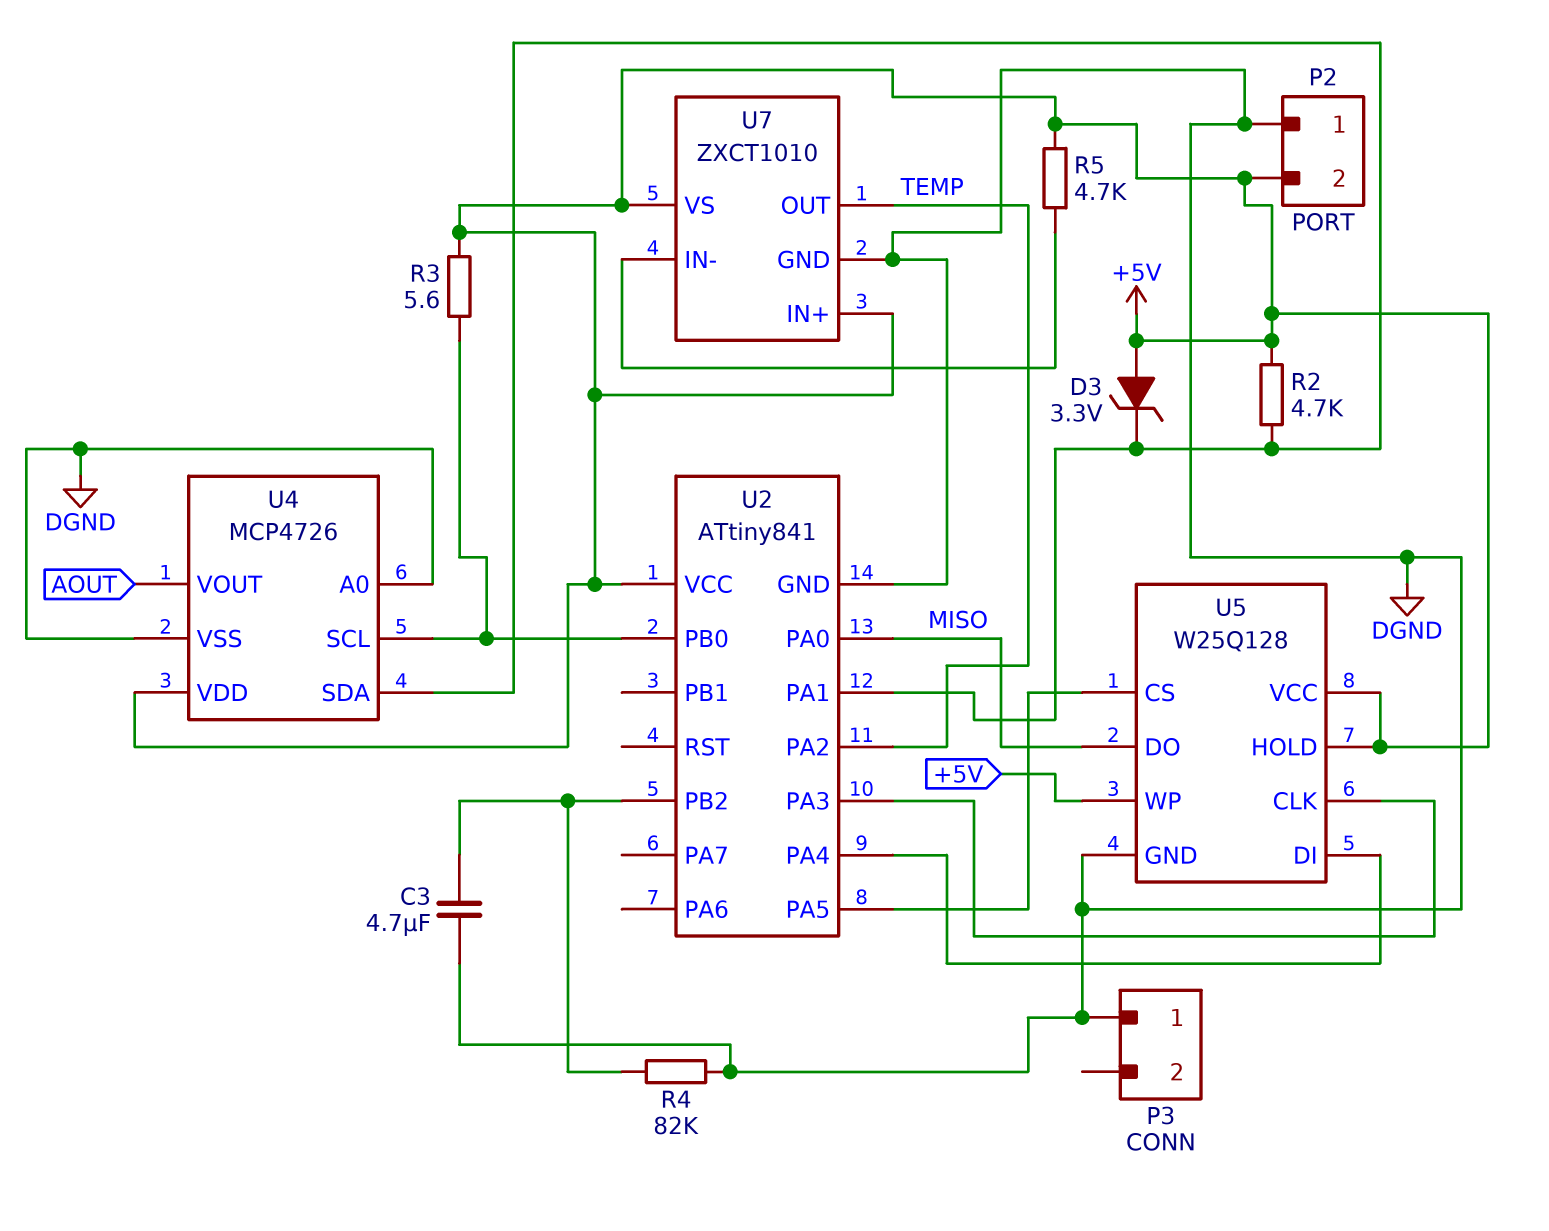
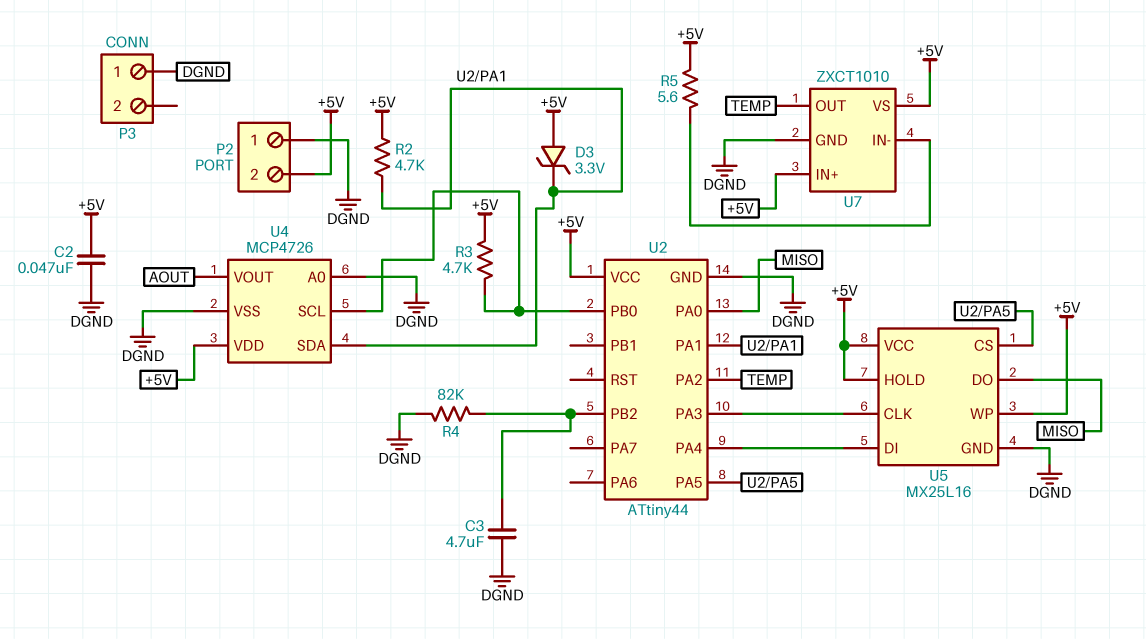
C2: none -> 47nF (+5V, DGND)
R3: 5.6 (+5V, U2/PB0) -> 4.7k (+5V, U2/PB0)
R5: 4.7k (+5V, U7/IN-) -> 5.6 (+5V, U7/IN-)
U2: ATtiny841 -> ATtiny44
U5: W25Q128 -> MX25L16

